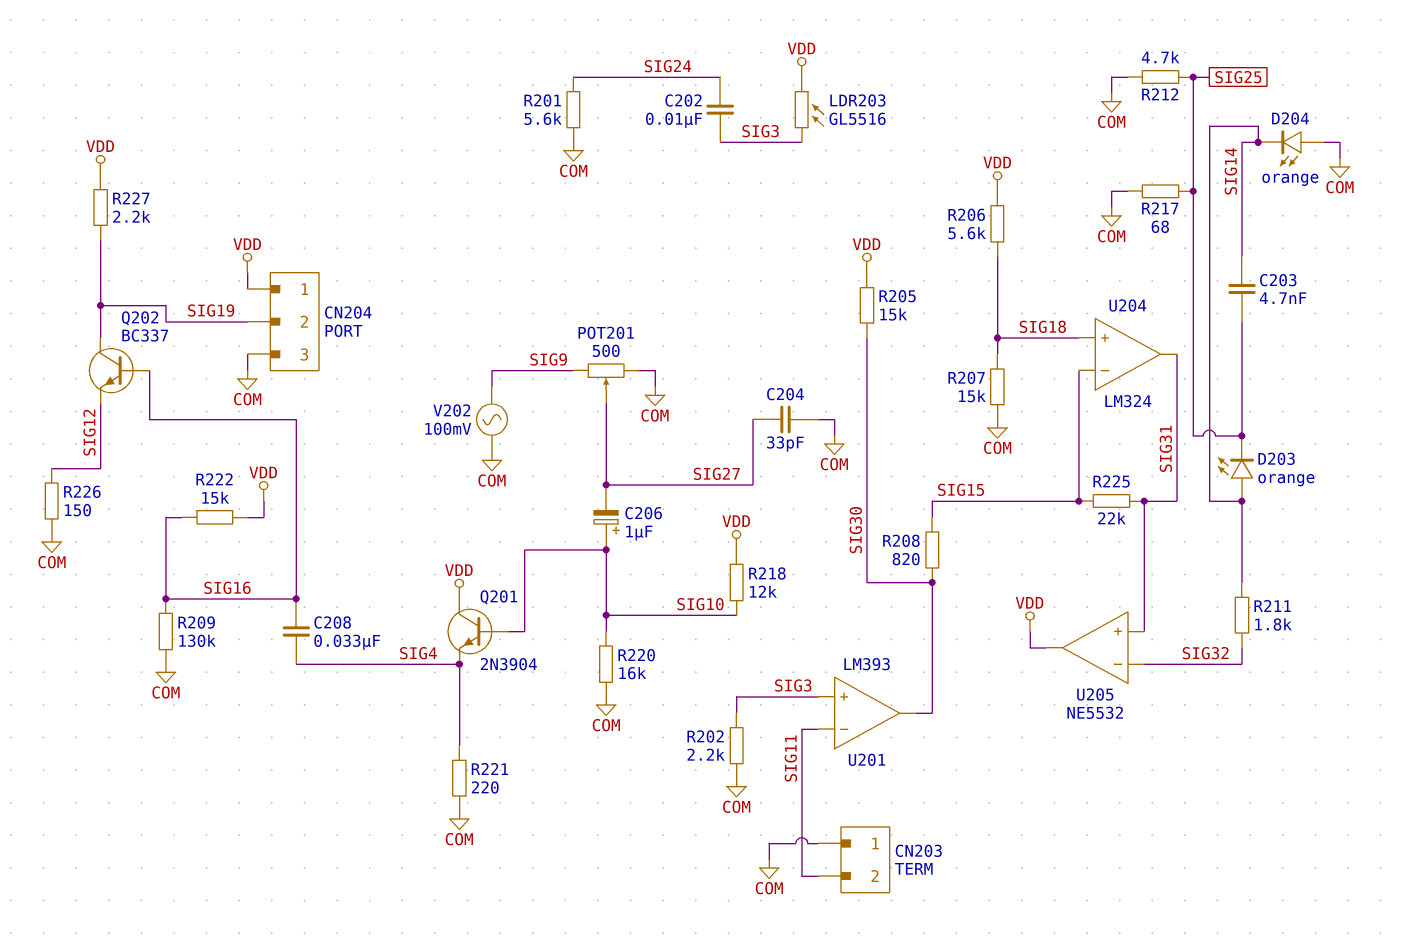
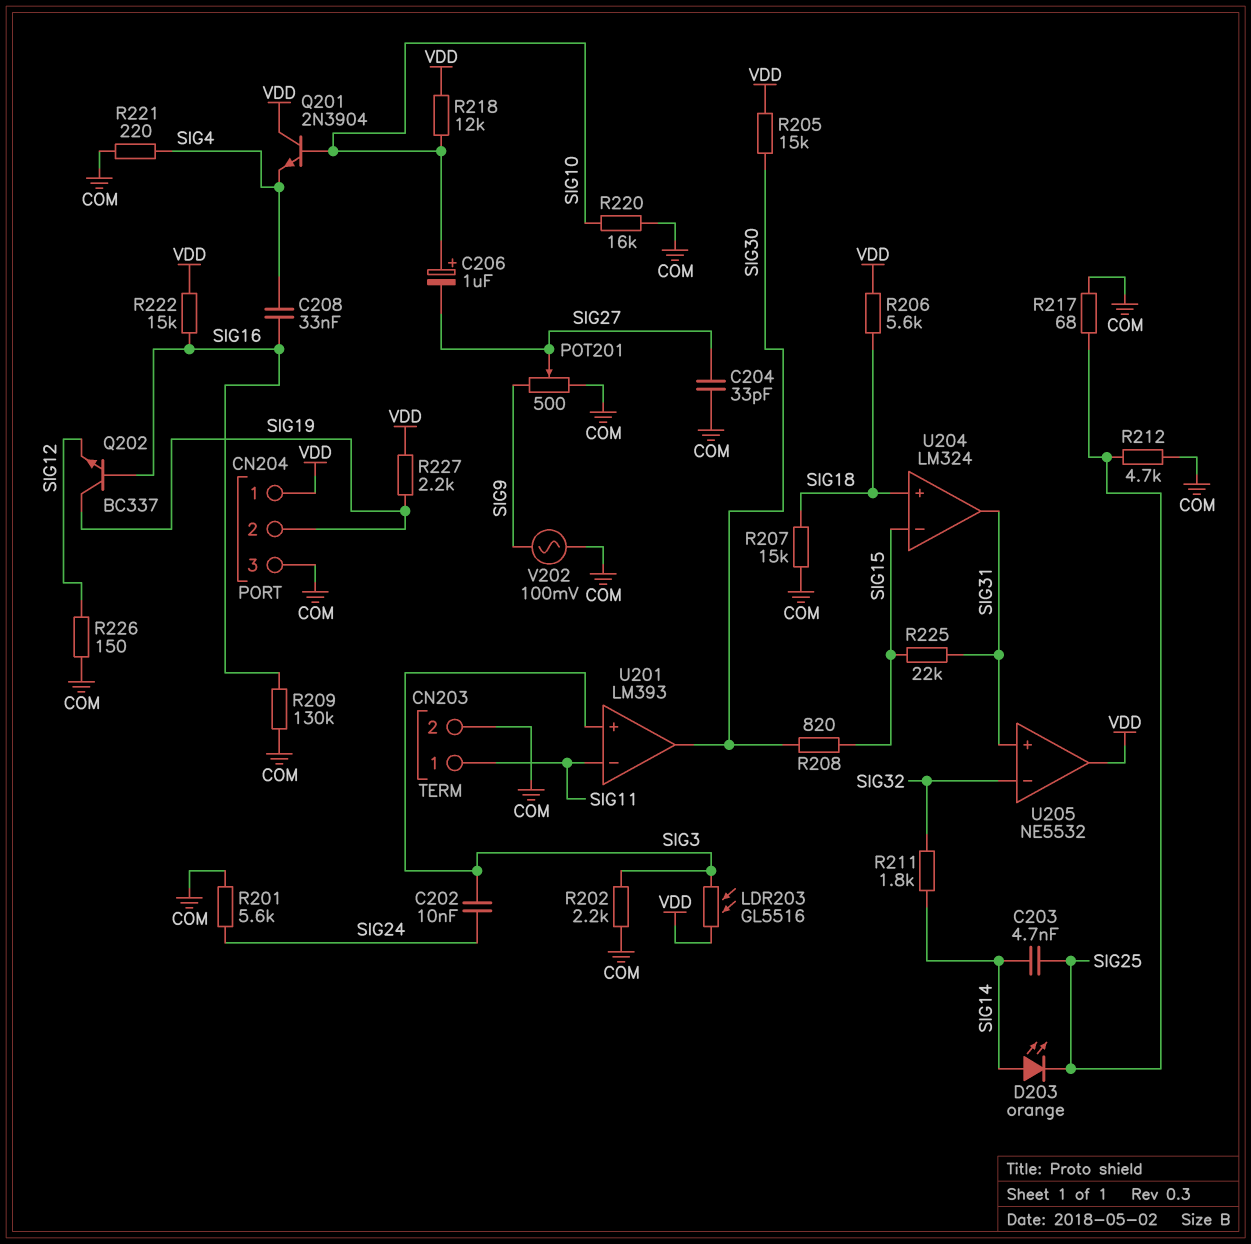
CN203 pin 1: COM -> SIG11
CN203 pin 2: SIG11 -> COM
D204: LED orange (A COM, K SIG14) -> none

